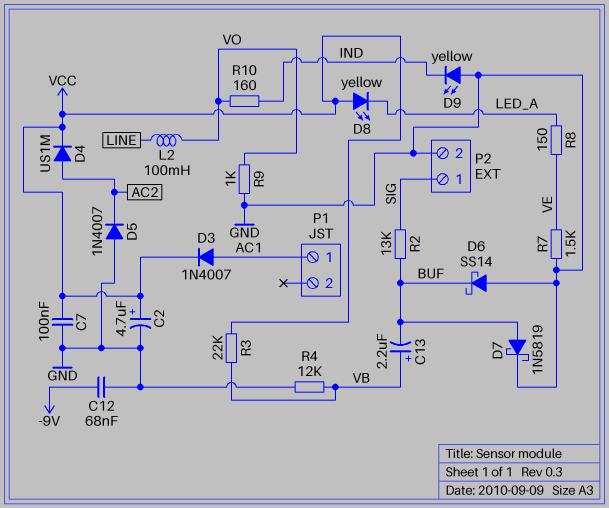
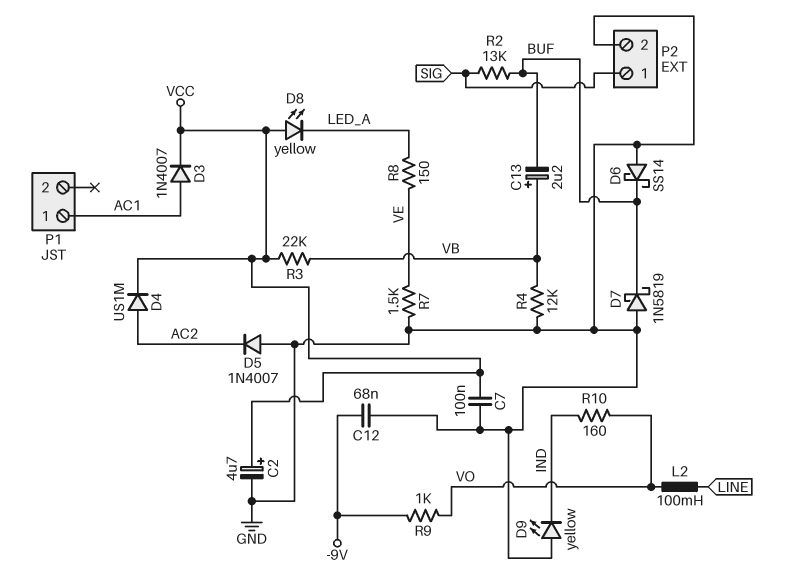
D7: schottky 1N5819 (A BUF, K GND) -> schottky 1N5819 (A GND, K BUF)
R9: 1k (GND, VO) -> 1k (-9V, VO)

